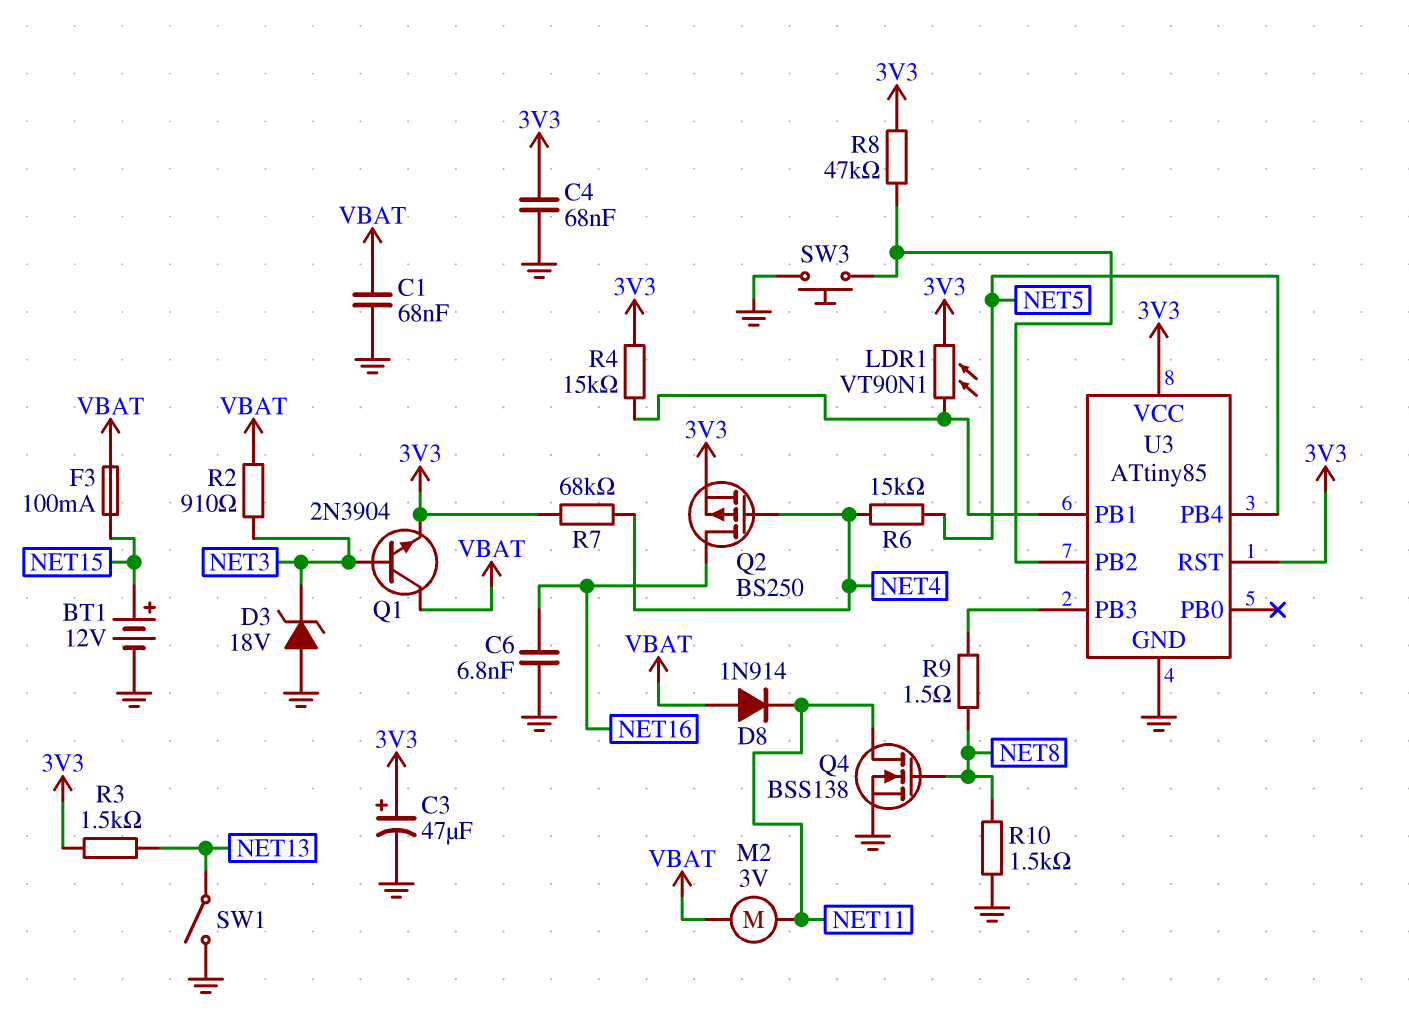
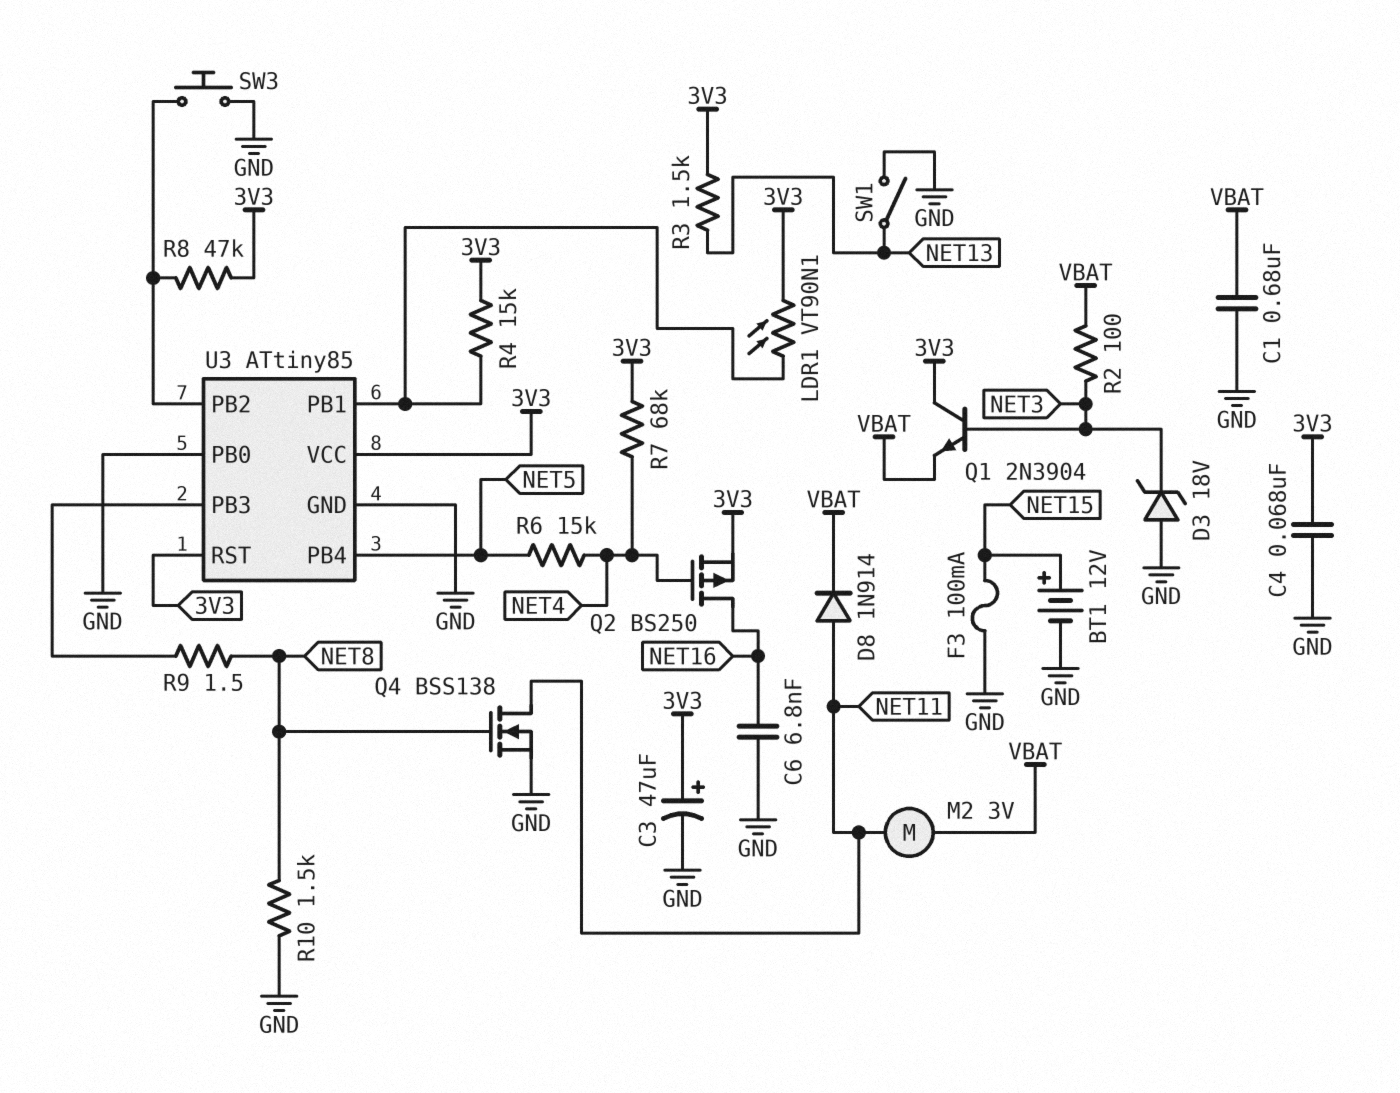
C1: 68nF (GND, VBAT) -> 680nF (GND, VBAT)
D8: diode 1N914 (A VBAT, K NET11) -> diode 1N914 (A NET11, K VBAT)
F3: 100mA (NET15, VBAT) -> 100mA (GND, NET15)
Q1: NPN 2N3904 (B NET3, C VBAT, E 3V3) -> NPN 2N3904 (B NET3, C 3V3, E VBAT)
R2: 910 (NET3, VBAT) -> 100 (NET3, VBAT)
U3 pin PB0: none -> GND

